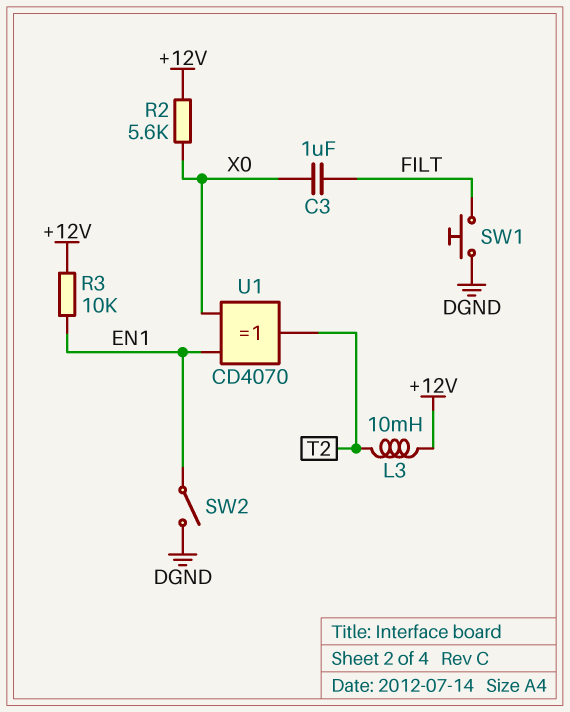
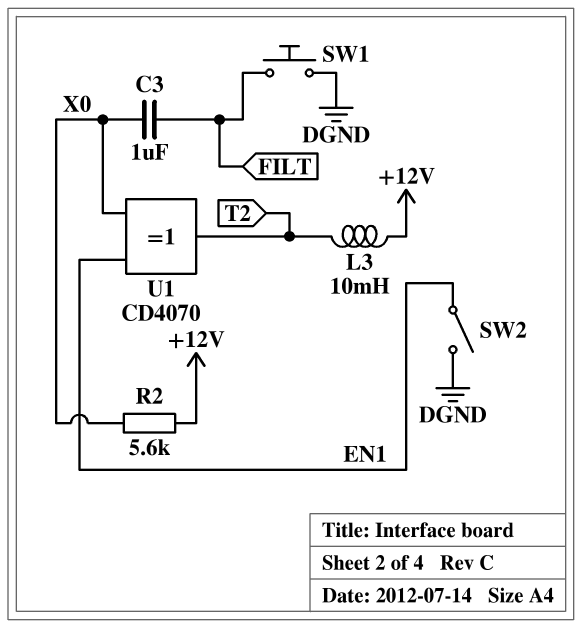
R3: 10k (+12V, EN1) -> none

